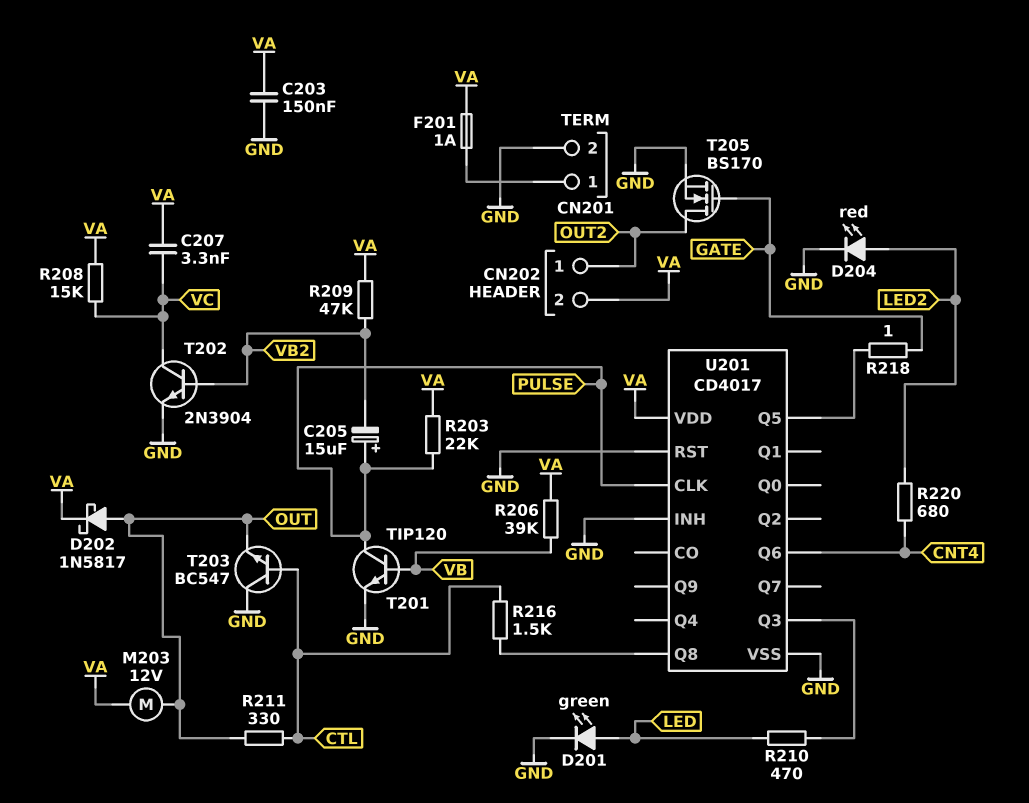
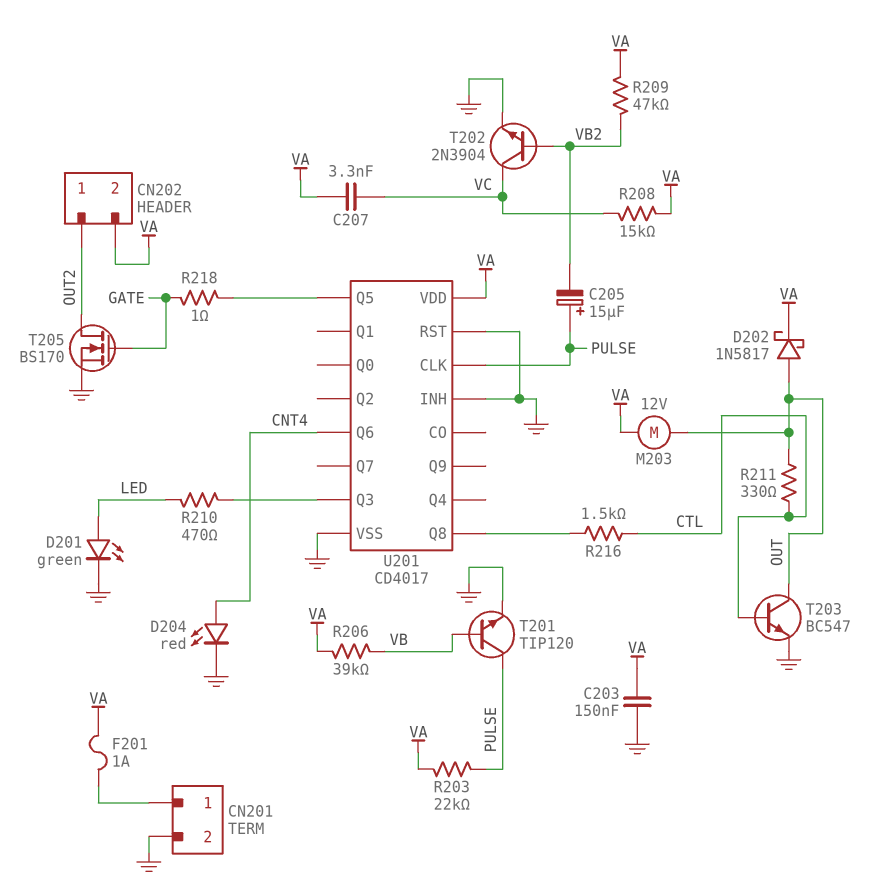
D204: LED red (A LED2, K GND) -> LED red (A CNT4, K GND)
R220: 680 (CNT4, LED2) -> none
T203: NPN BC547 (B CTL, C GND, E OUT) -> NPN BC547 (B CTL, C OUT, E GND)

